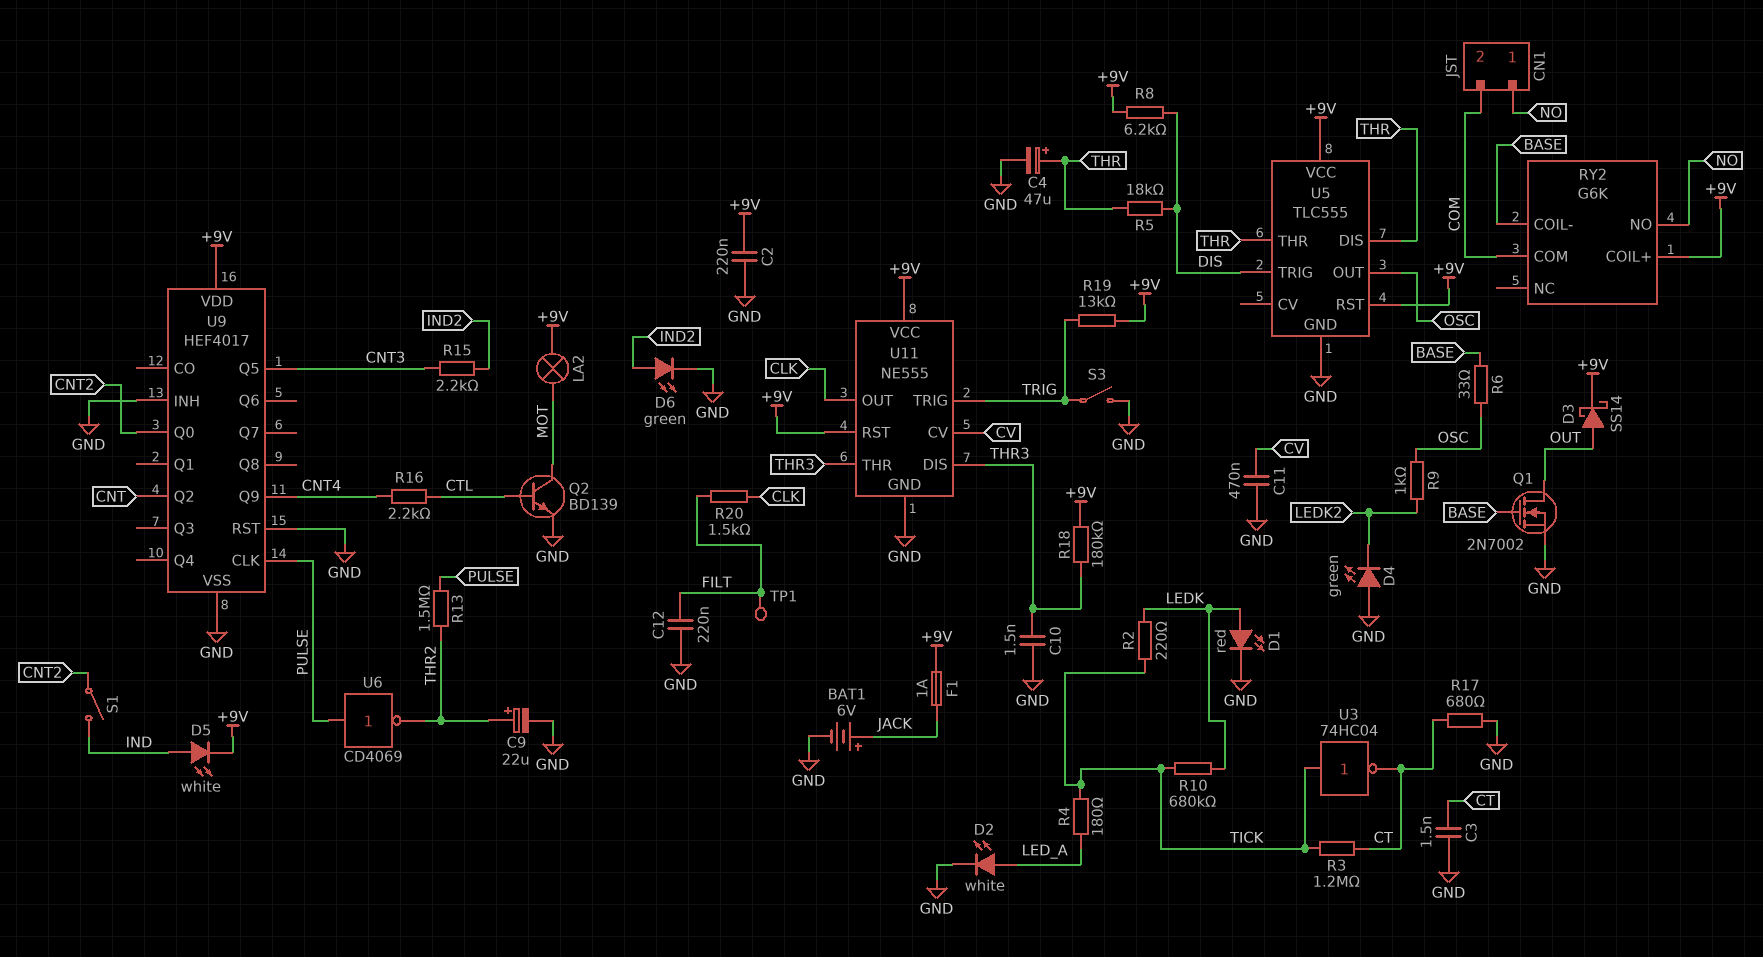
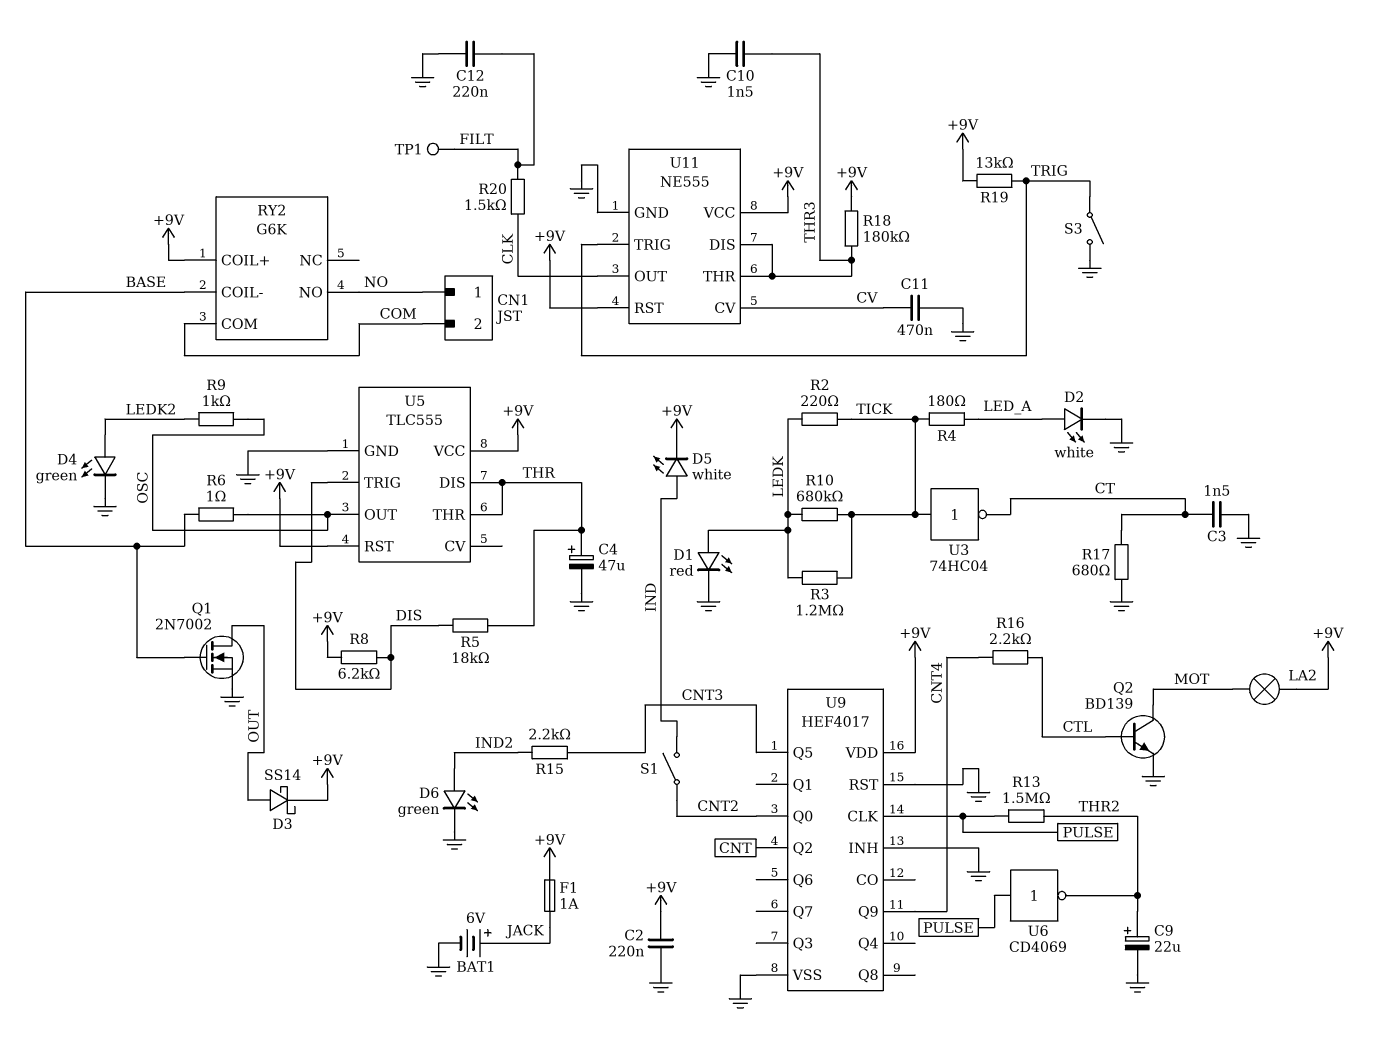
D4: LED green (A GND, K LEDK2) -> LED green (A LEDK2, K GND)
R3: 1.2M (CT, TICK) -> 1.2M (LEDK, TICK)
R6: 33 (BASE, OSC) -> 1 (BASE, OSC)

